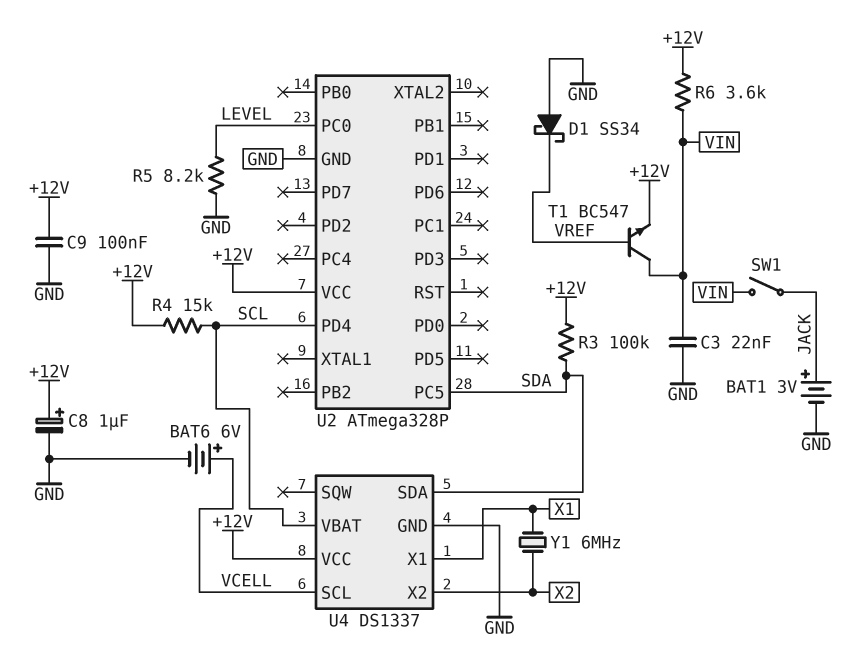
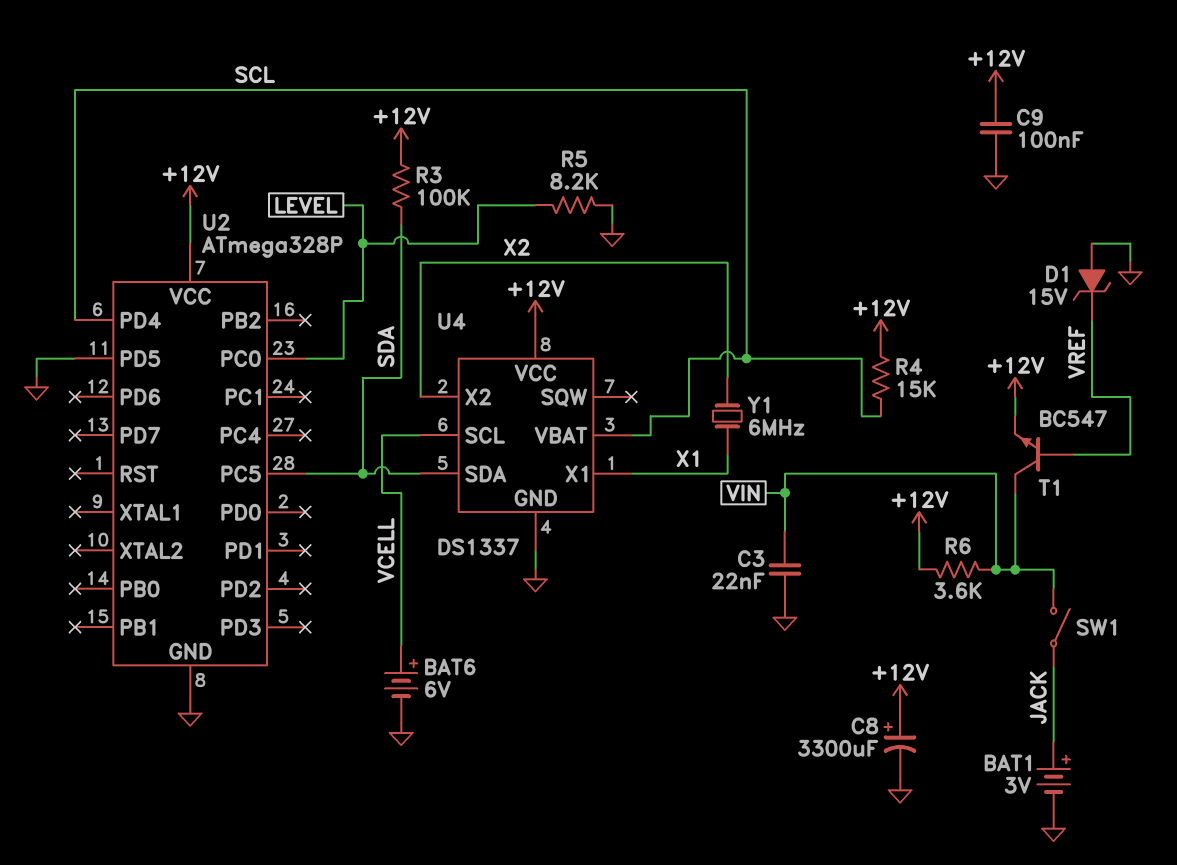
C8: 1uF (plus +12V, minus GND) -> 3300uF (plus +12V, minus GND)
D1: schottky SS34 (A GND, K VREF) -> zener 15V (A GND, K VREF)
U2 pin PD5: none -> GND

